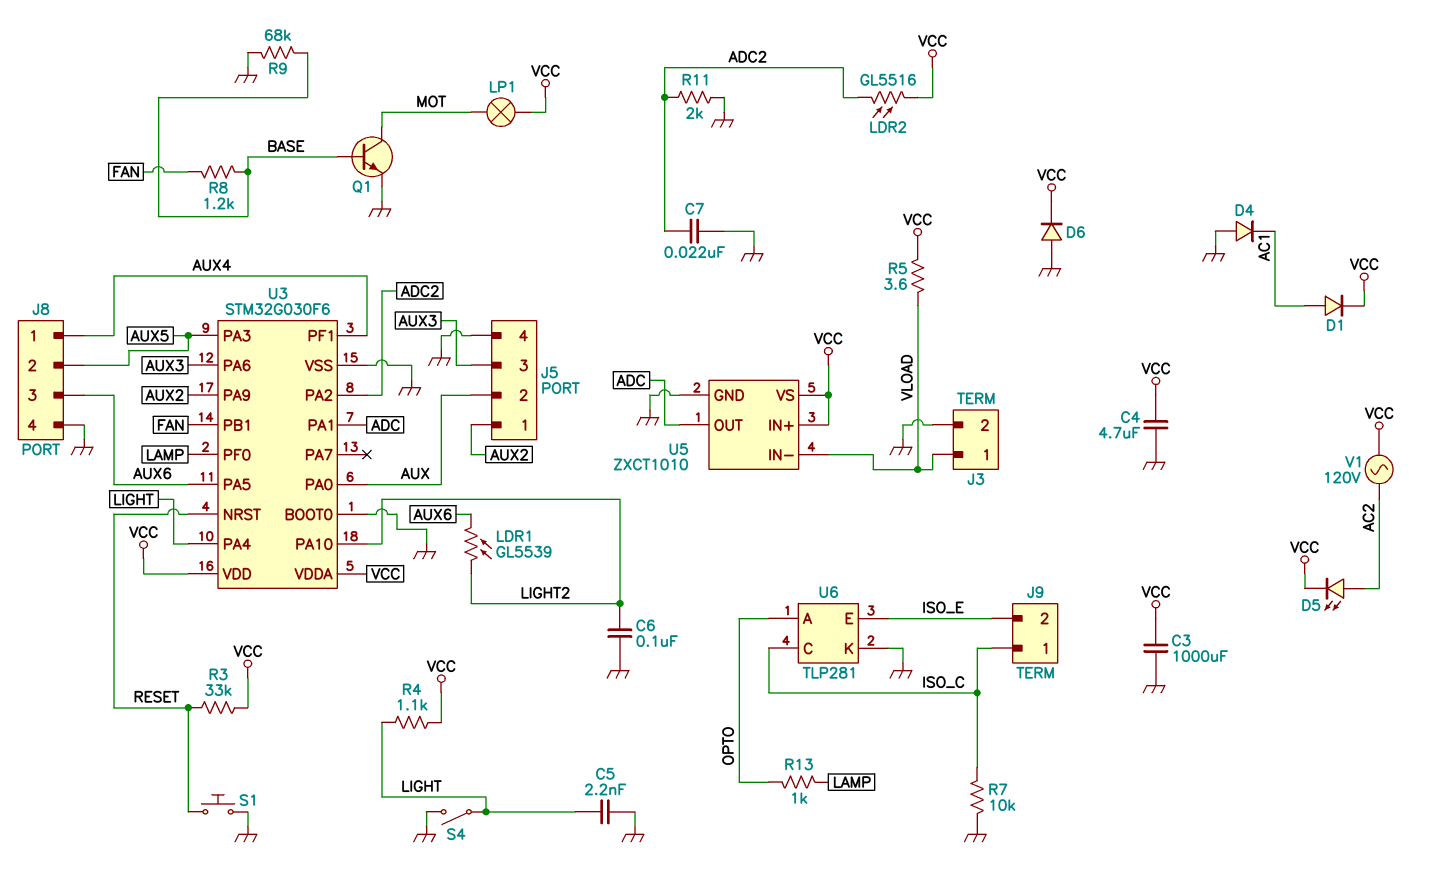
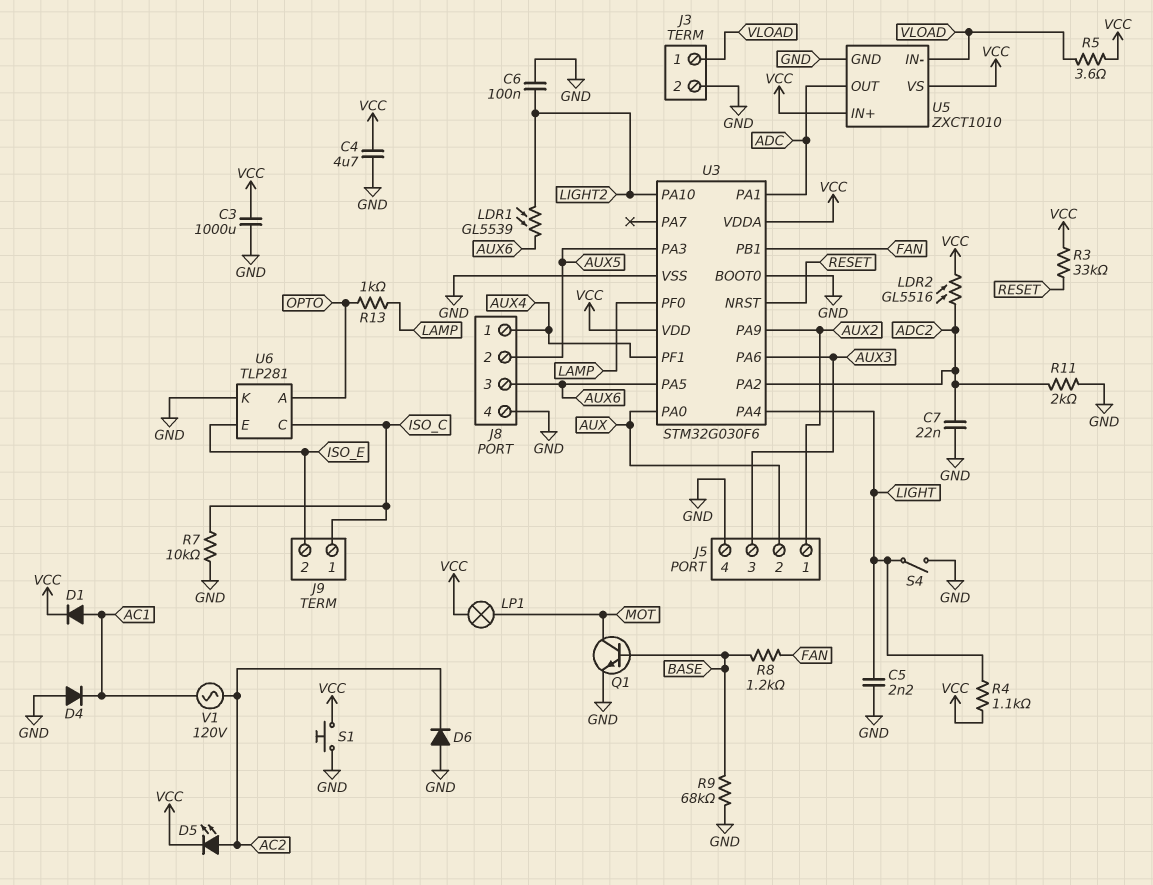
D6: diode (A GND, K VCC) -> diode (A GND, K AC2)
S1: button (GND, RESET) -> button (GND, VCC)
V1: AC 120V (AC2, VCC) -> AC 120V (AC1, AC2)

